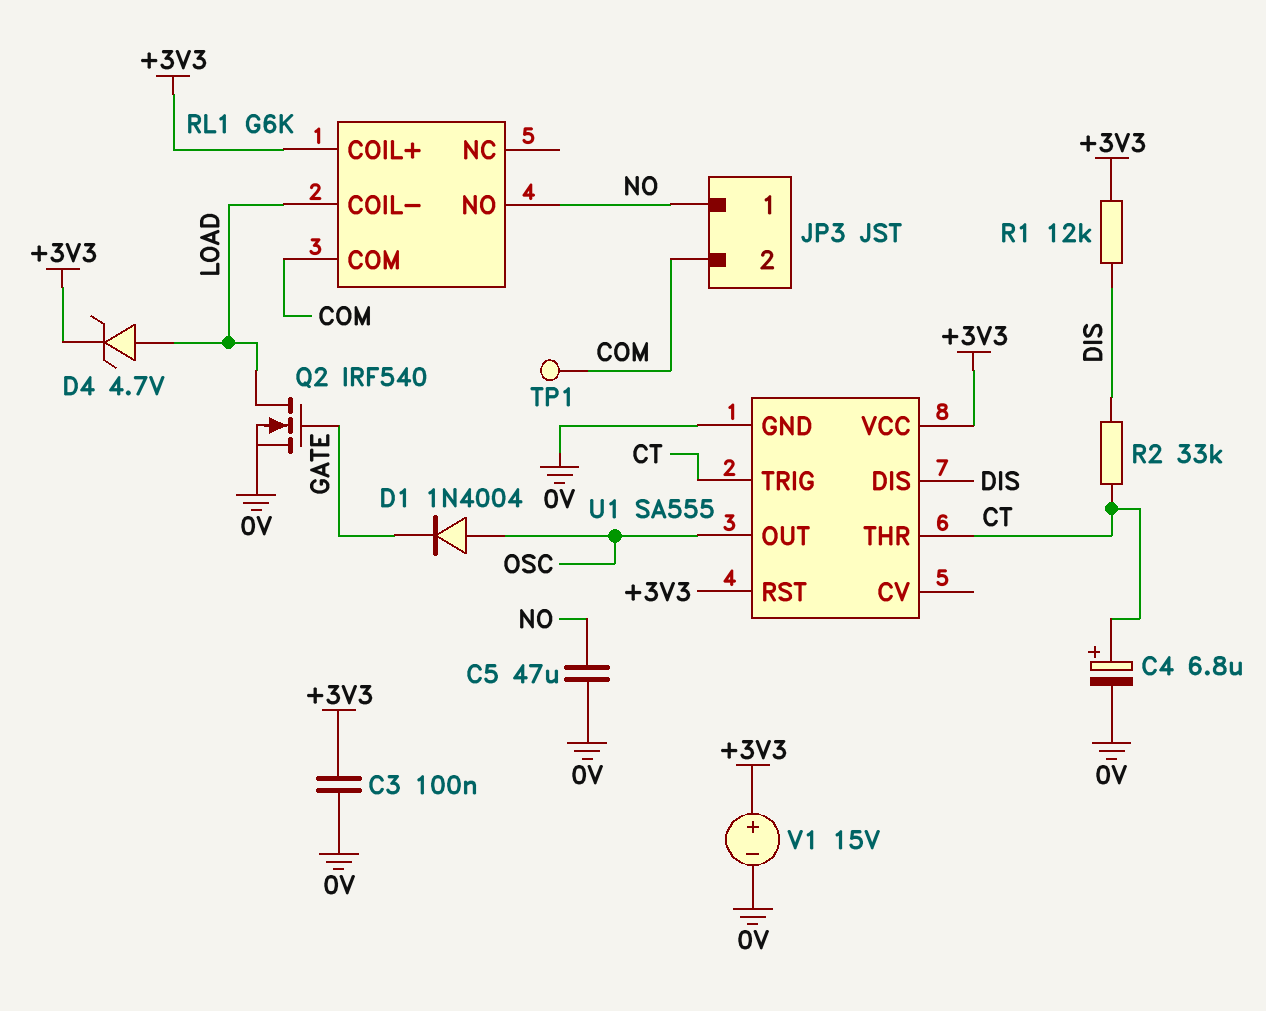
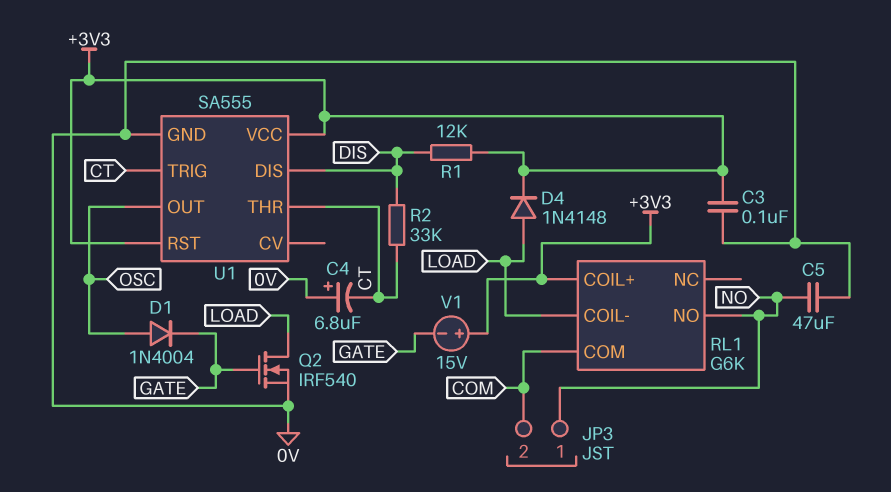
C4: 6.8uF (plus CT, minus 0V) -> 6.8uF (plus 0V, minus CT)
D4: zener 4.7V (A LOAD, K +3V3) -> diode 1N4148 (A LOAD, K +3V3)
TP1: test point (COM) -> none
V1: 15V (plus +3V3, minus 0V) -> 15V (plus +3V3, minus GATE)

